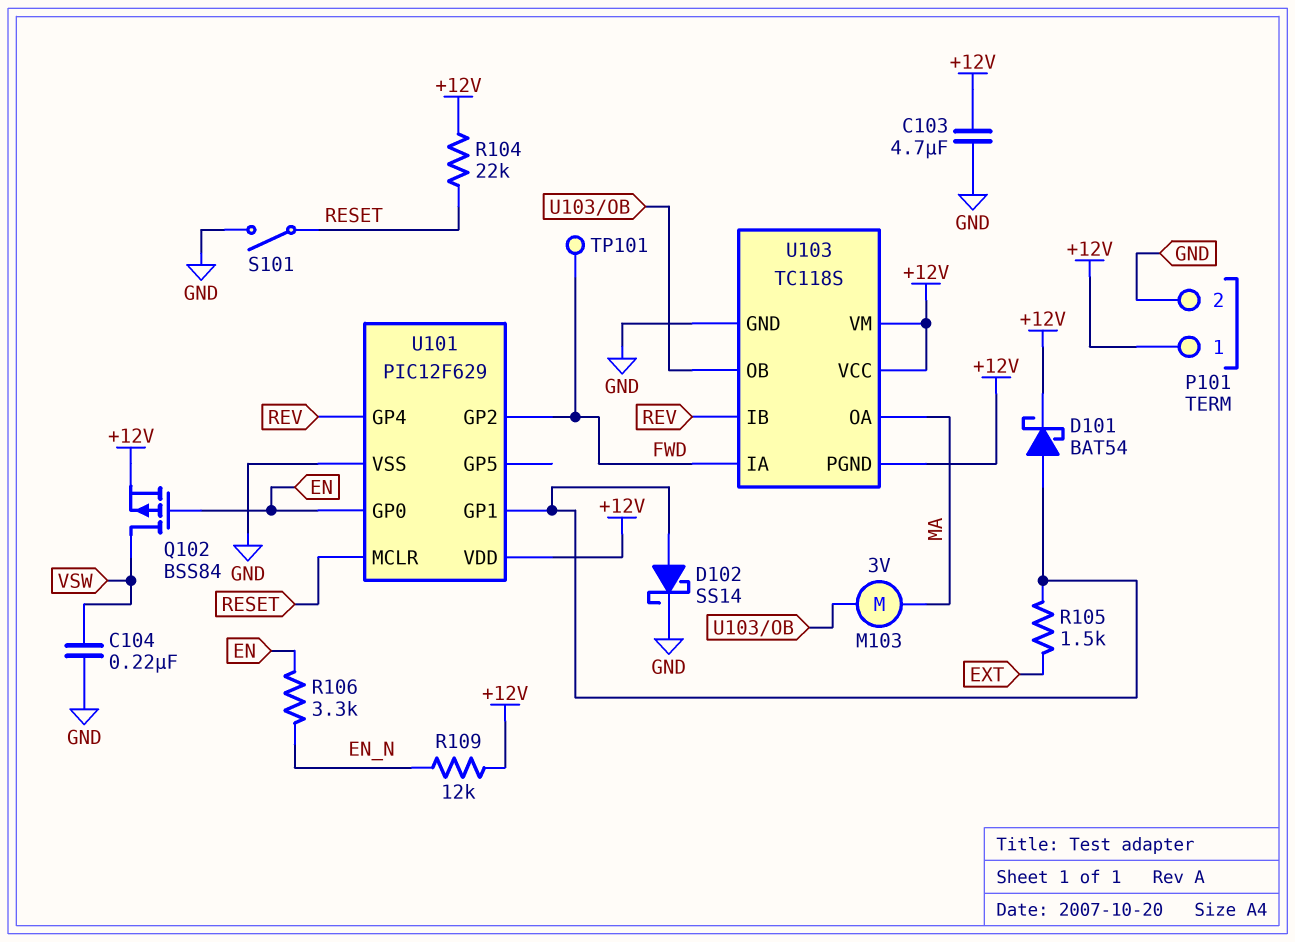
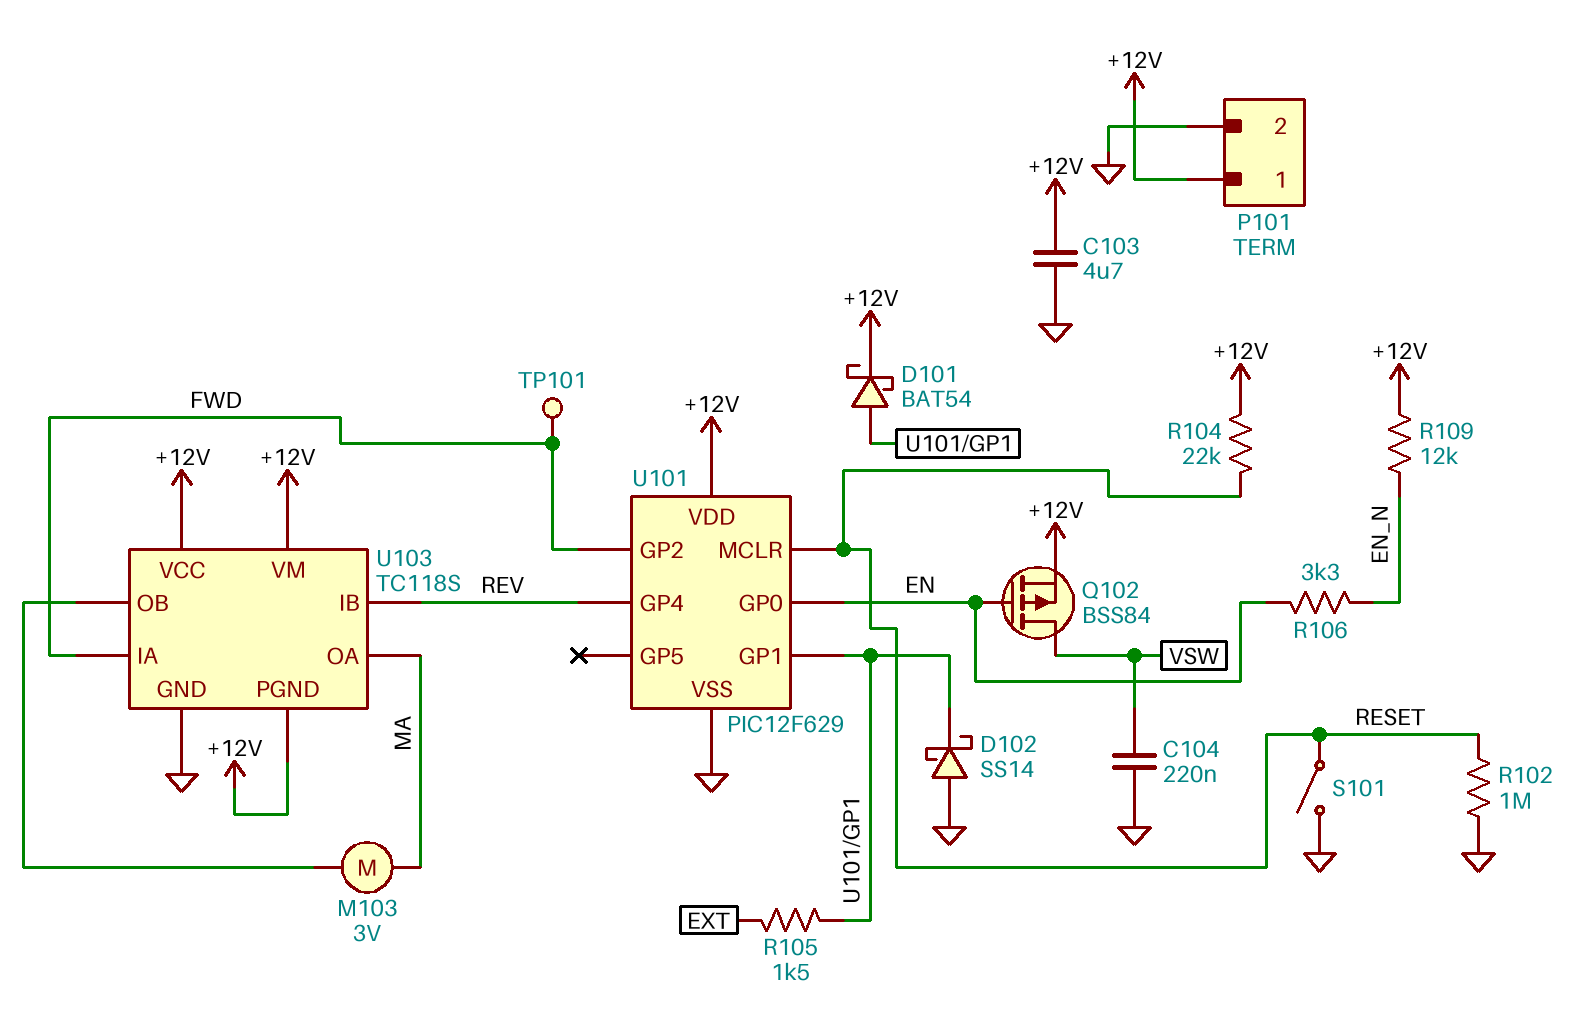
D102: schottky SS14 (A U101/GP1, K GND) -> schottky SS14 (A GND, K U101/GP1)
R102: none -> 1M (GND, RESET)

